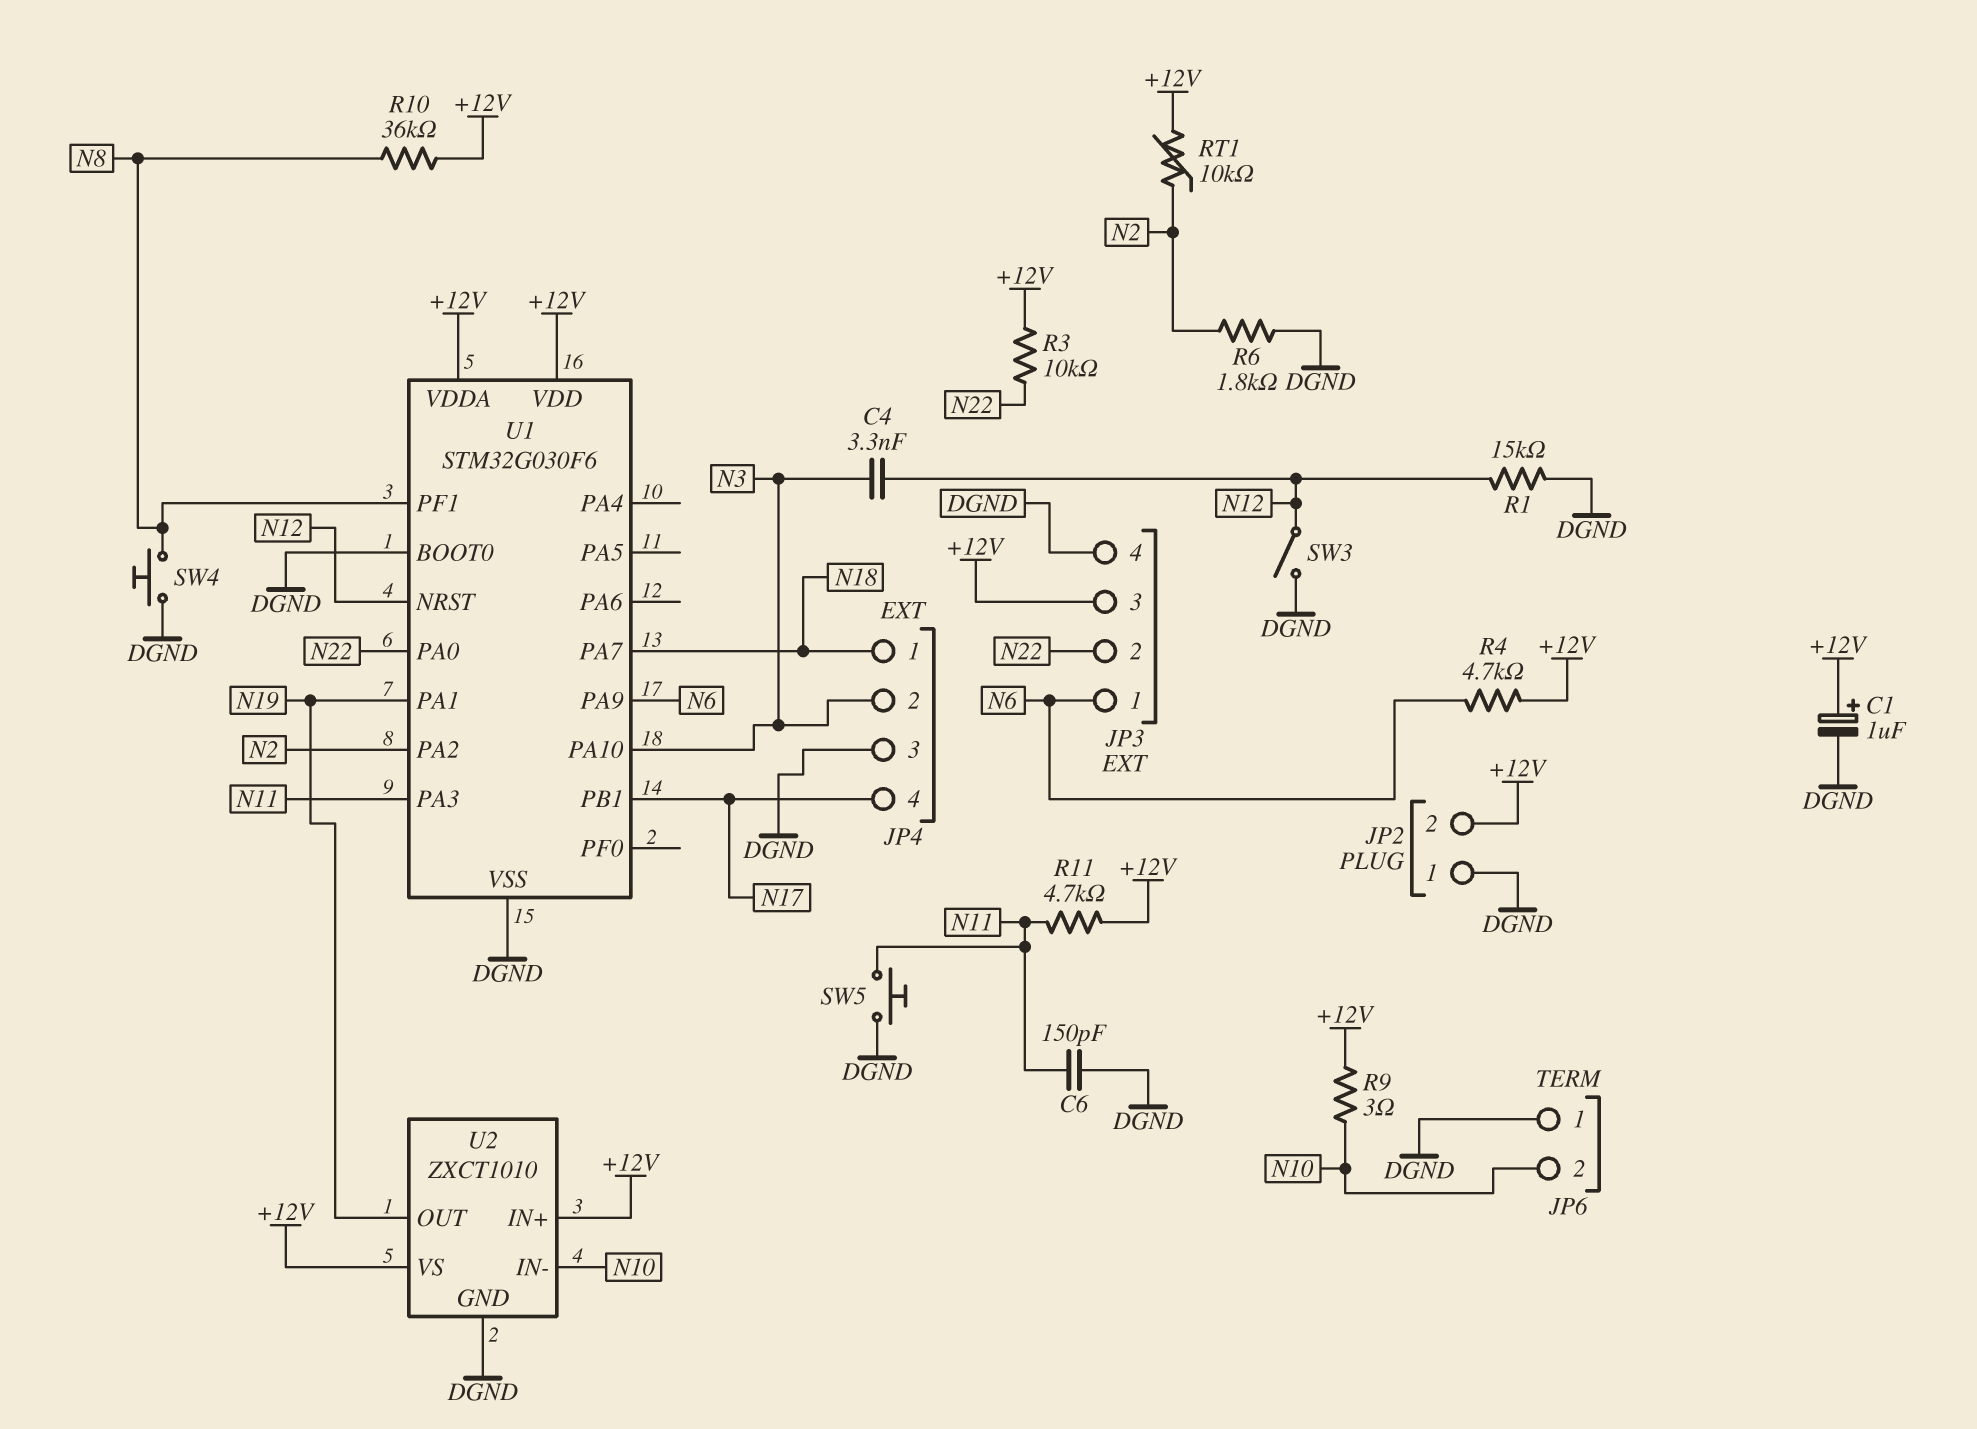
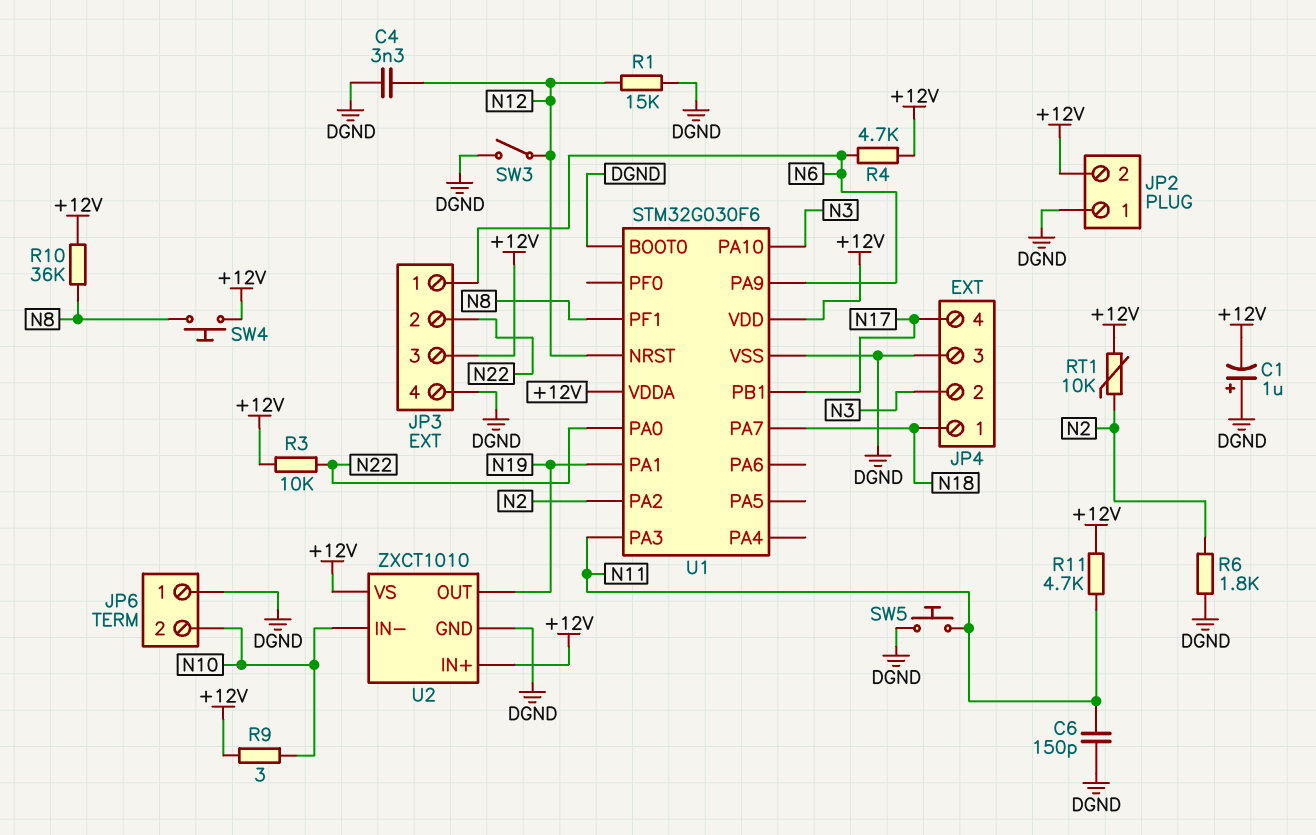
C1: 1uF (plus +12V, minus DGND) -> 1uF (plus DGND, minus +12V)
C4: 3.3nF (N3, N12) -> 3.3nF (DGND, N12)
SW4: button (DGND, N8) -> button (+12V, N8)

